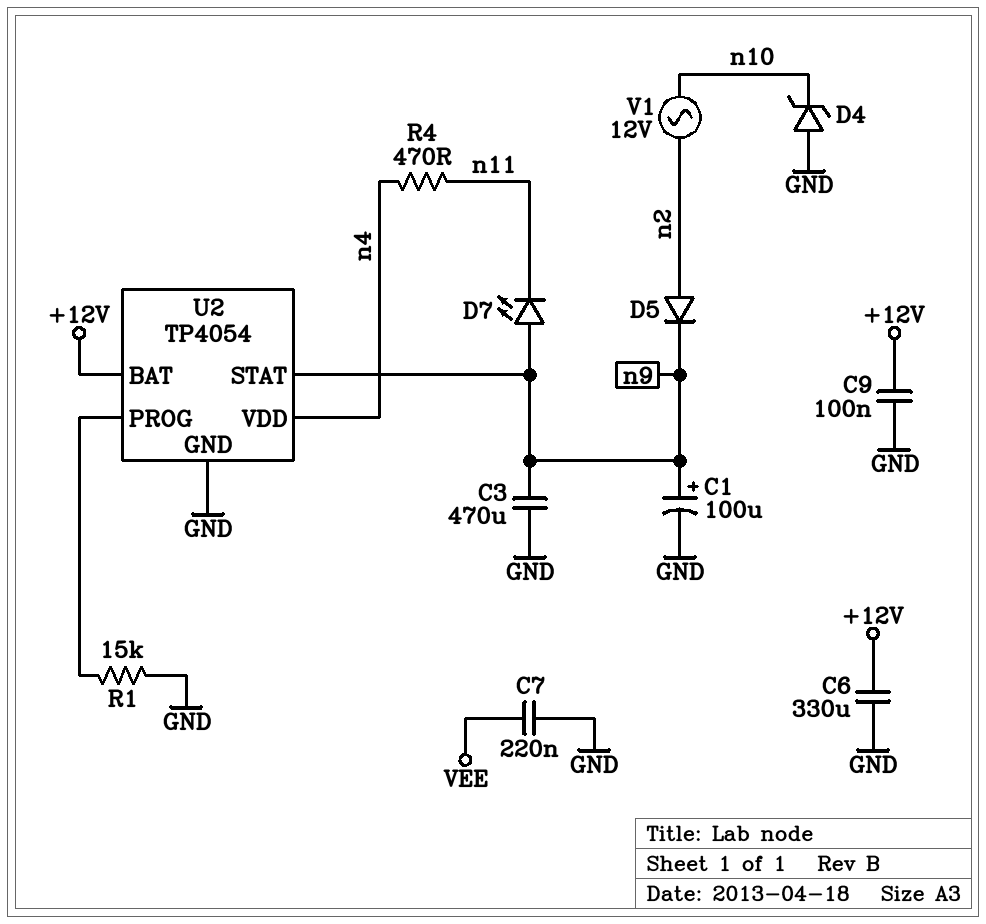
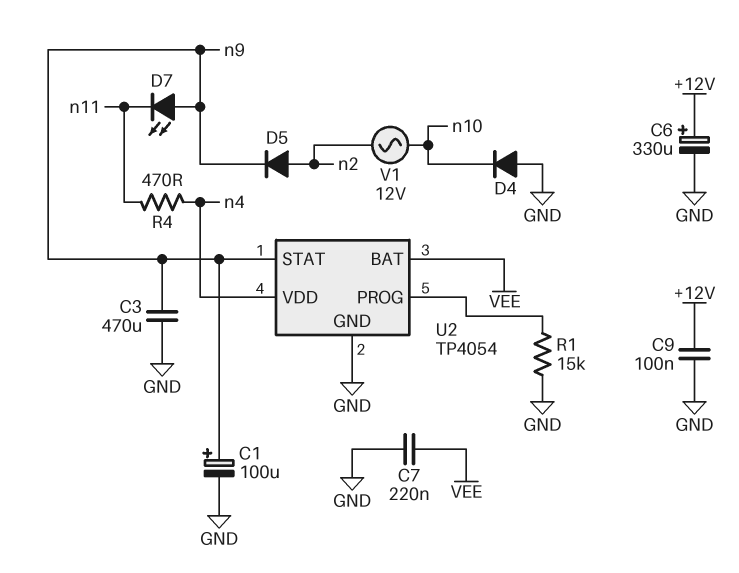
C6: 330uF (+12V, GND) -> 330uF (plus +12V, minus GND)
D4: zener (A GND, K n10) -> diode (A GND, K n10)
U2 pin BAT: +12V -> VEE

